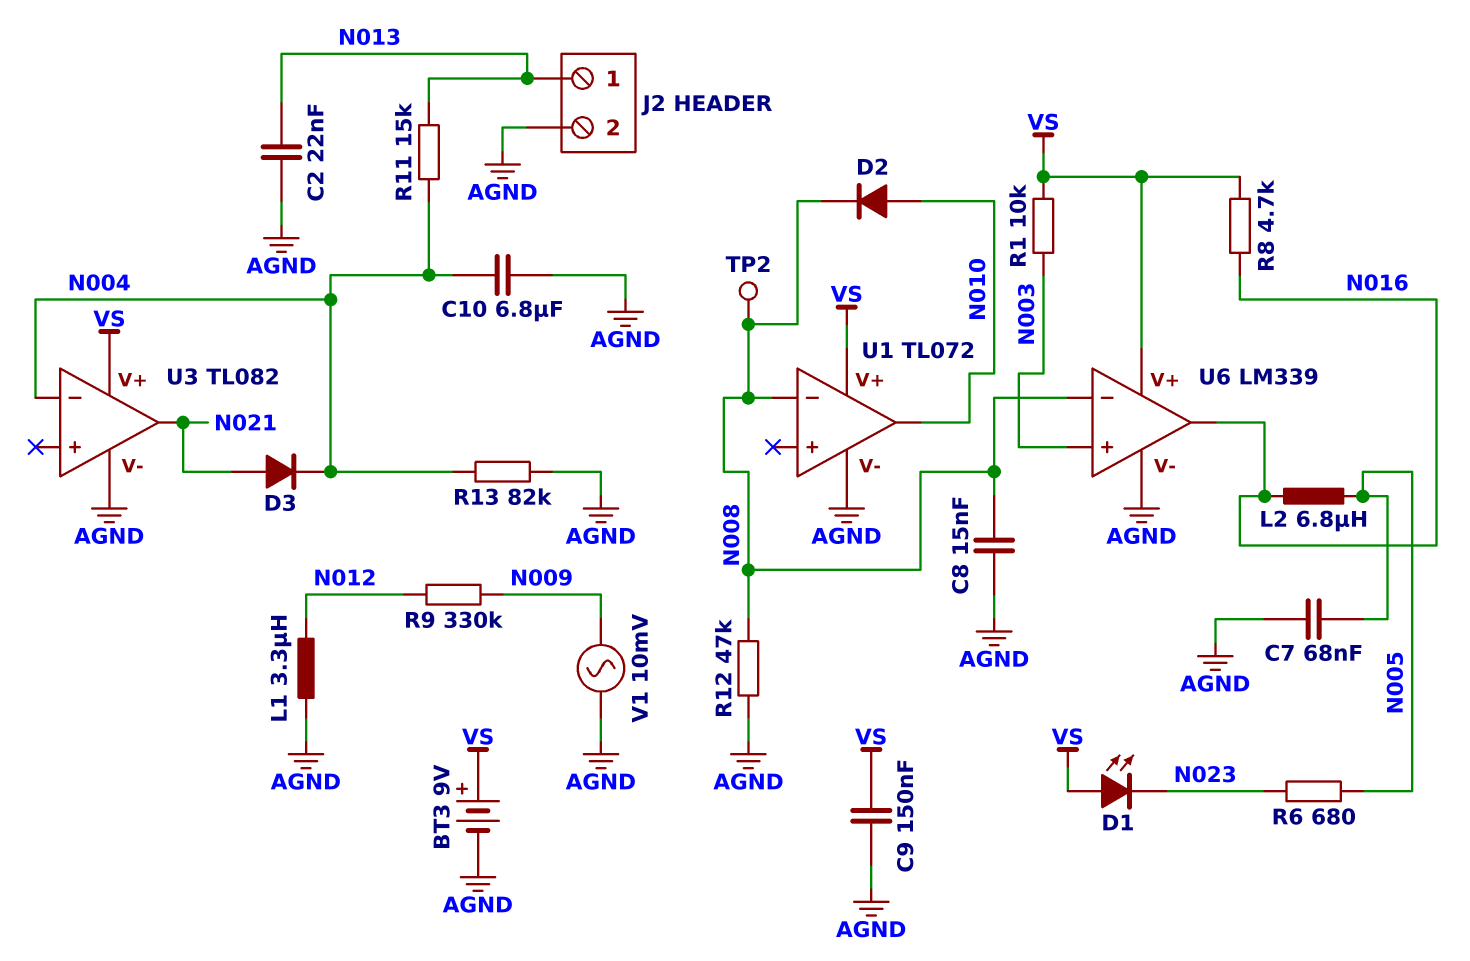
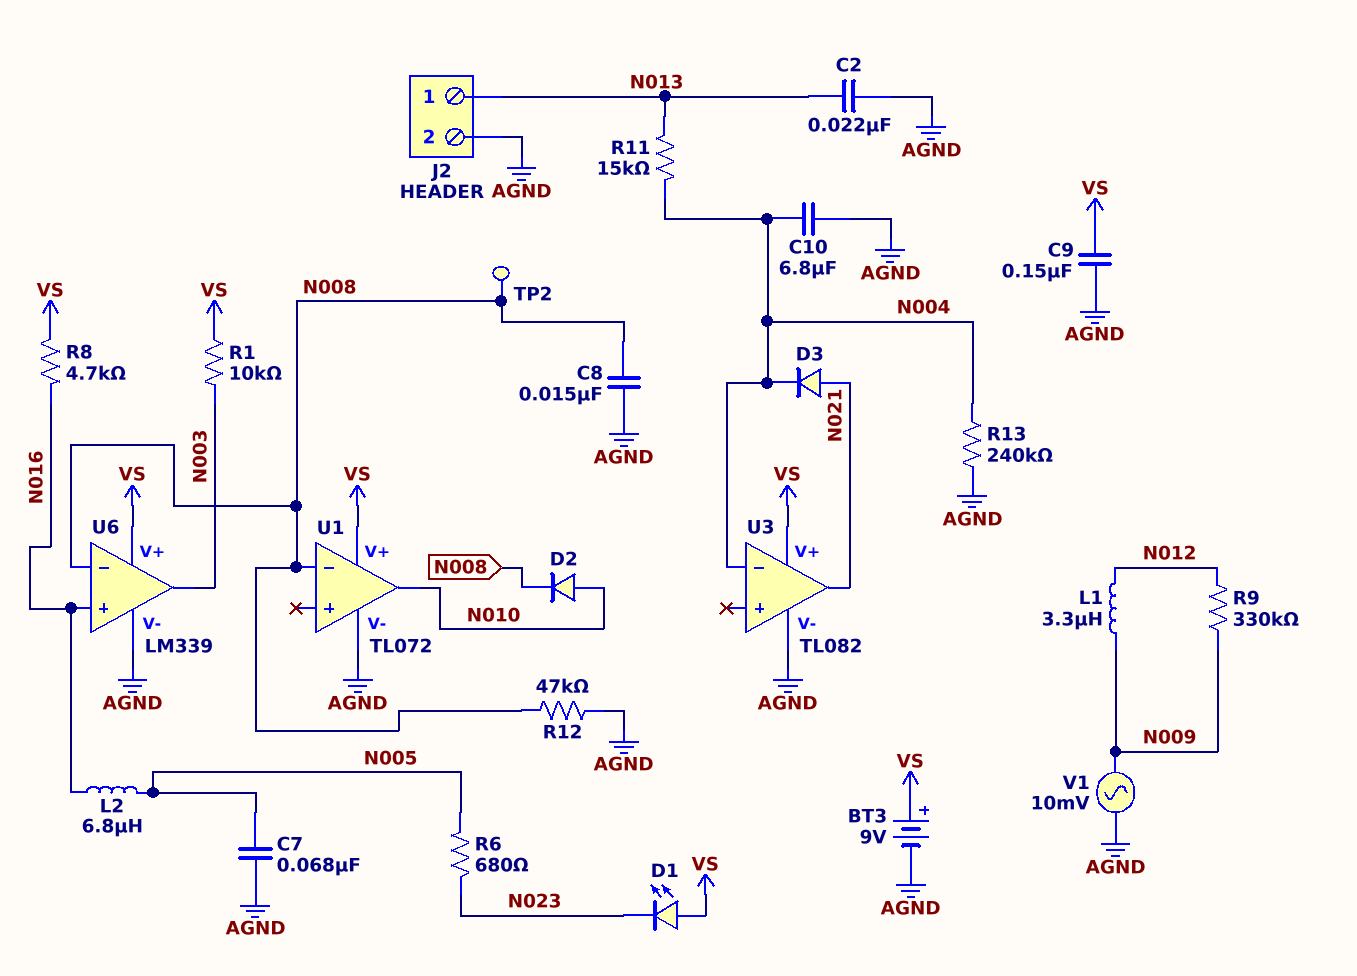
L1: 3.3uH (AGND, N012) -> 3.3uH (N009, N012)
R13: 82k (AGND, N004) -> 240k (AGND, N004)
U6 pin in+: N003 -> N016
U6 pin out: N016 -> N003

